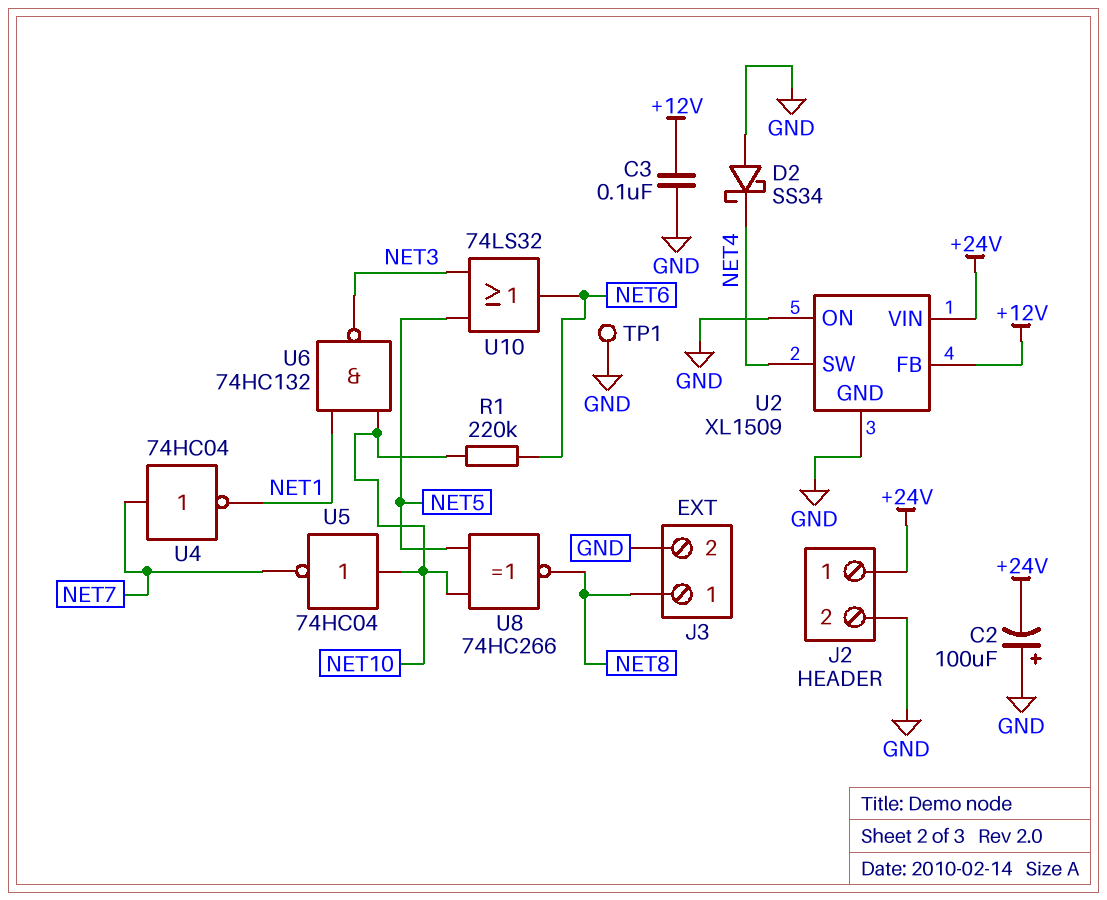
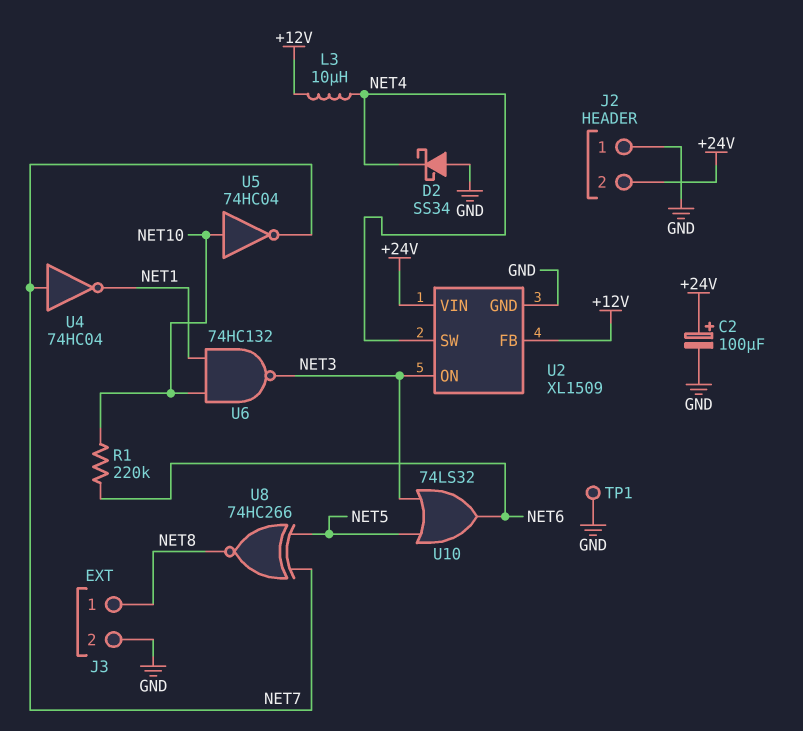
C2: 100uF (plus GND, minus +24V) -> 100uF (plus +24V, minus GND)
C3: 100nF (+12V, GND) -> none
J2 pin 1: +24V -> GND
J2 pin 2: GND -> +24V
L3: none -> 10uH (+12V, NET4)
U2 pin ON: GND -> NET3
U8: XNOR 74HC266 (in NET5, in NET10, out NET8) -> XNOR 74HC266 (in NET5, in NET7, out NET8)

